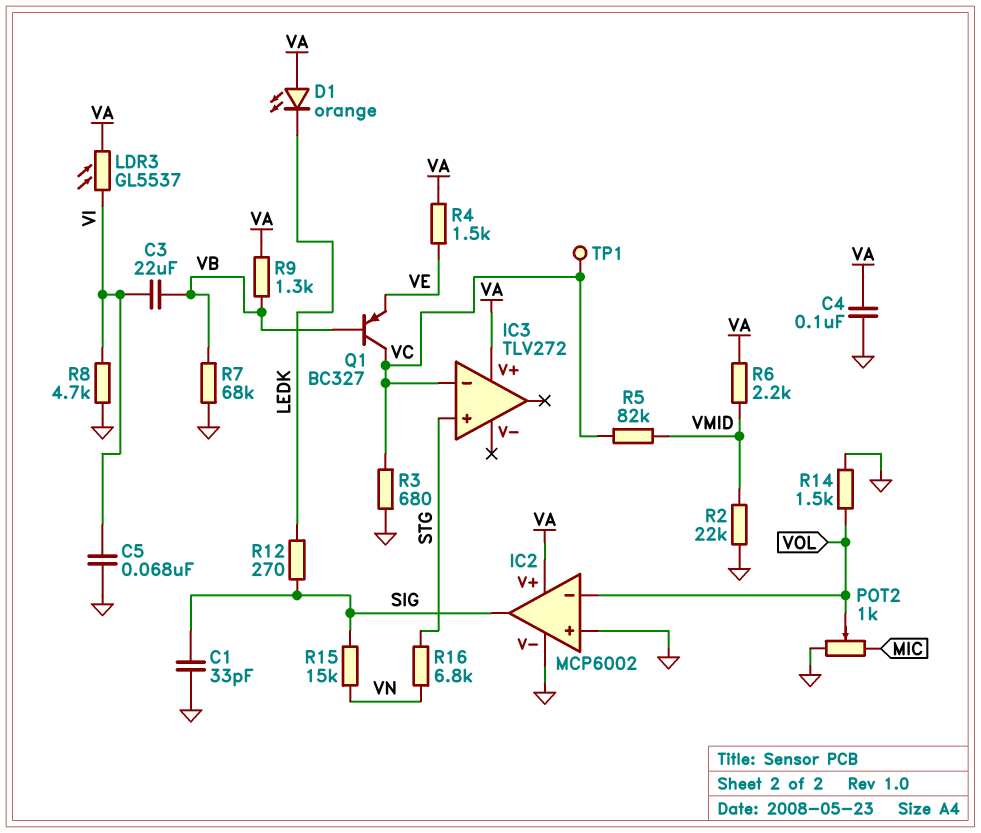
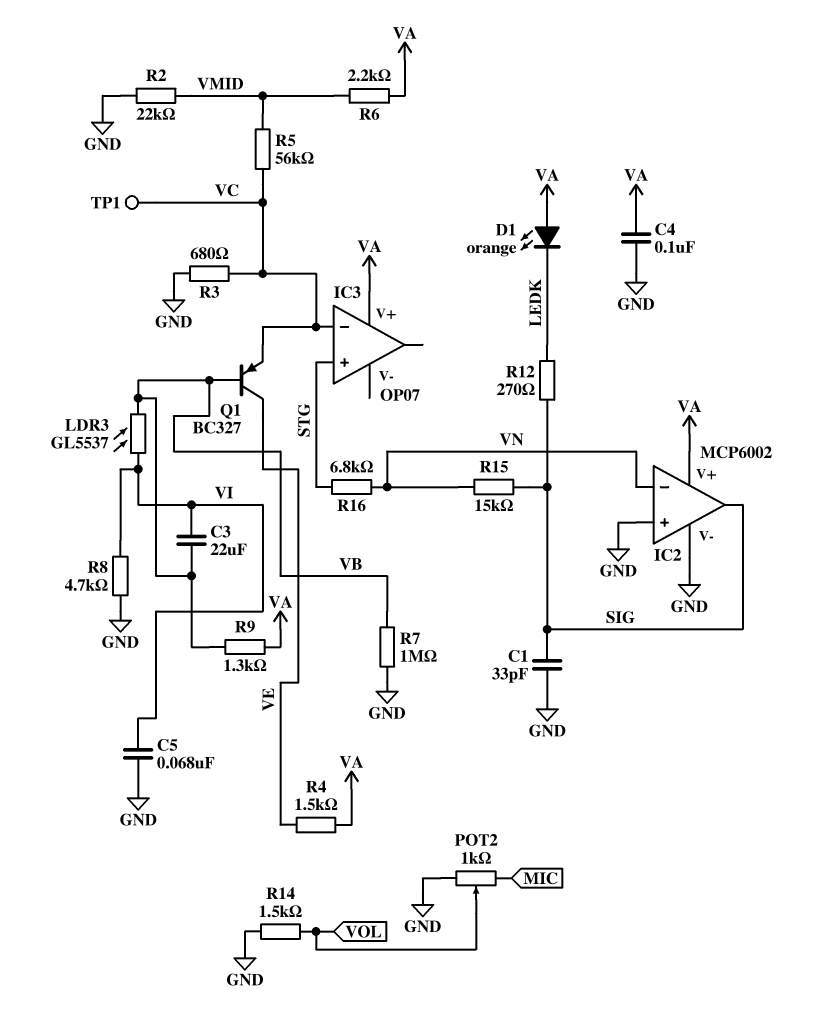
IC2 pin in-: VOL -> VN
IC3: TLV272 -> OP07
LDR3: GL5537 (VA, VI) -> GL5537 (VB, VI)
Q1: PNP BC327 (B VB, C VC, E VE) -> PNP BC327 (B VB, C VE, E VC)
R5: 82k (VC, VMID) -> 56k (VC, VMID)
R7: 68k (GND, VB) -> 1M (GND, VB)

